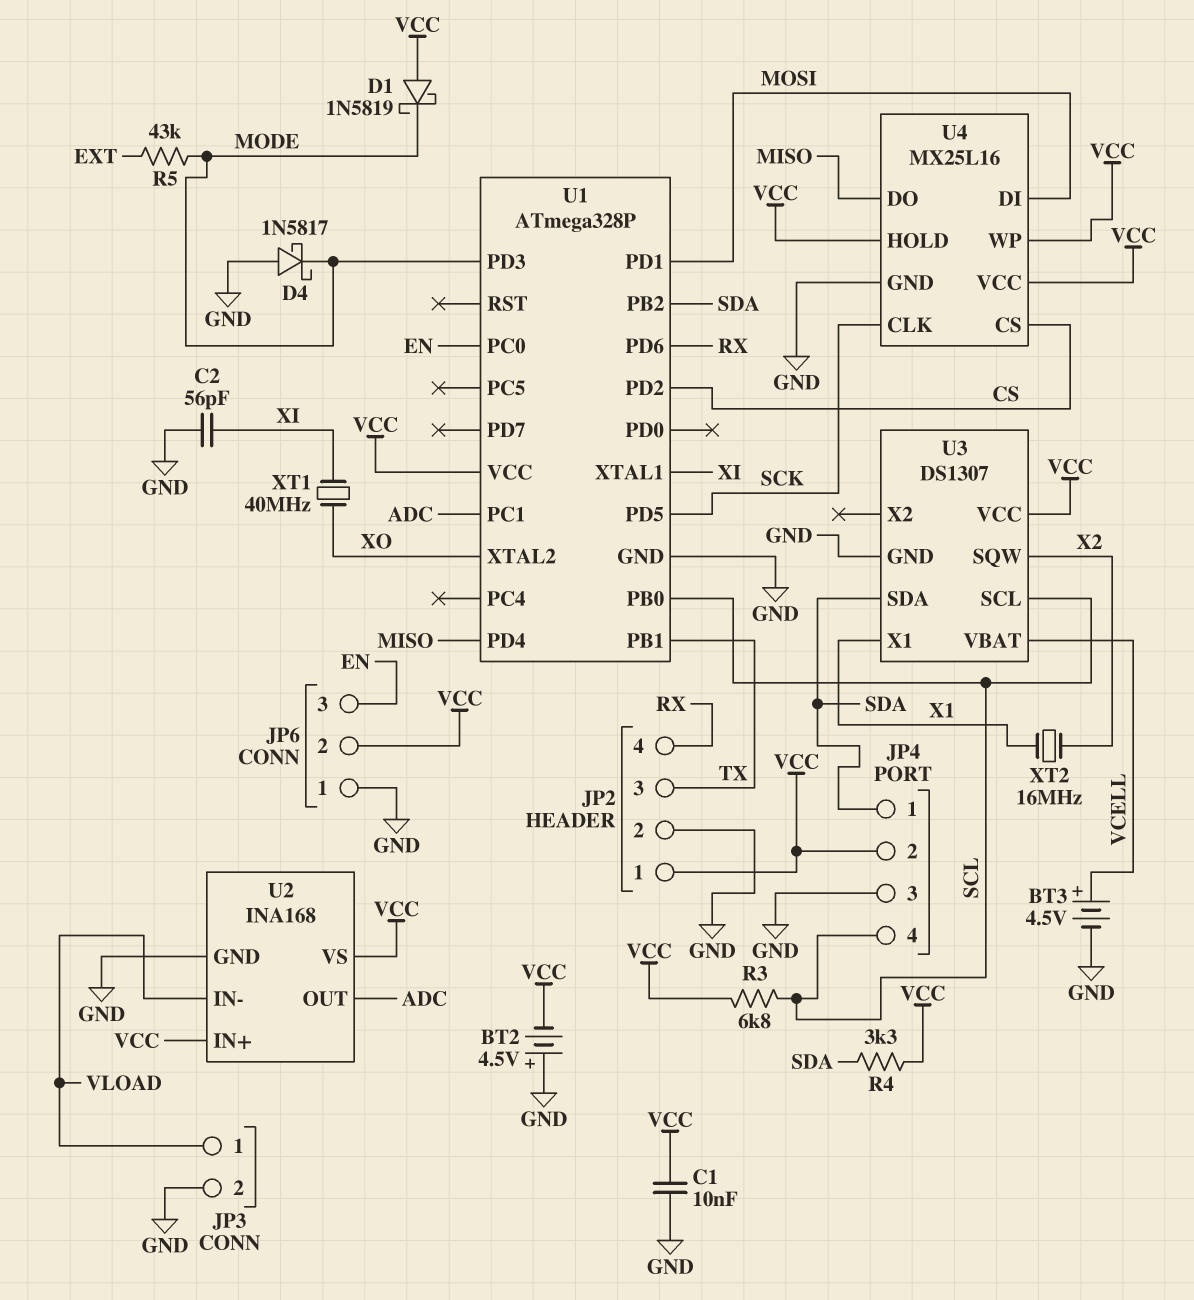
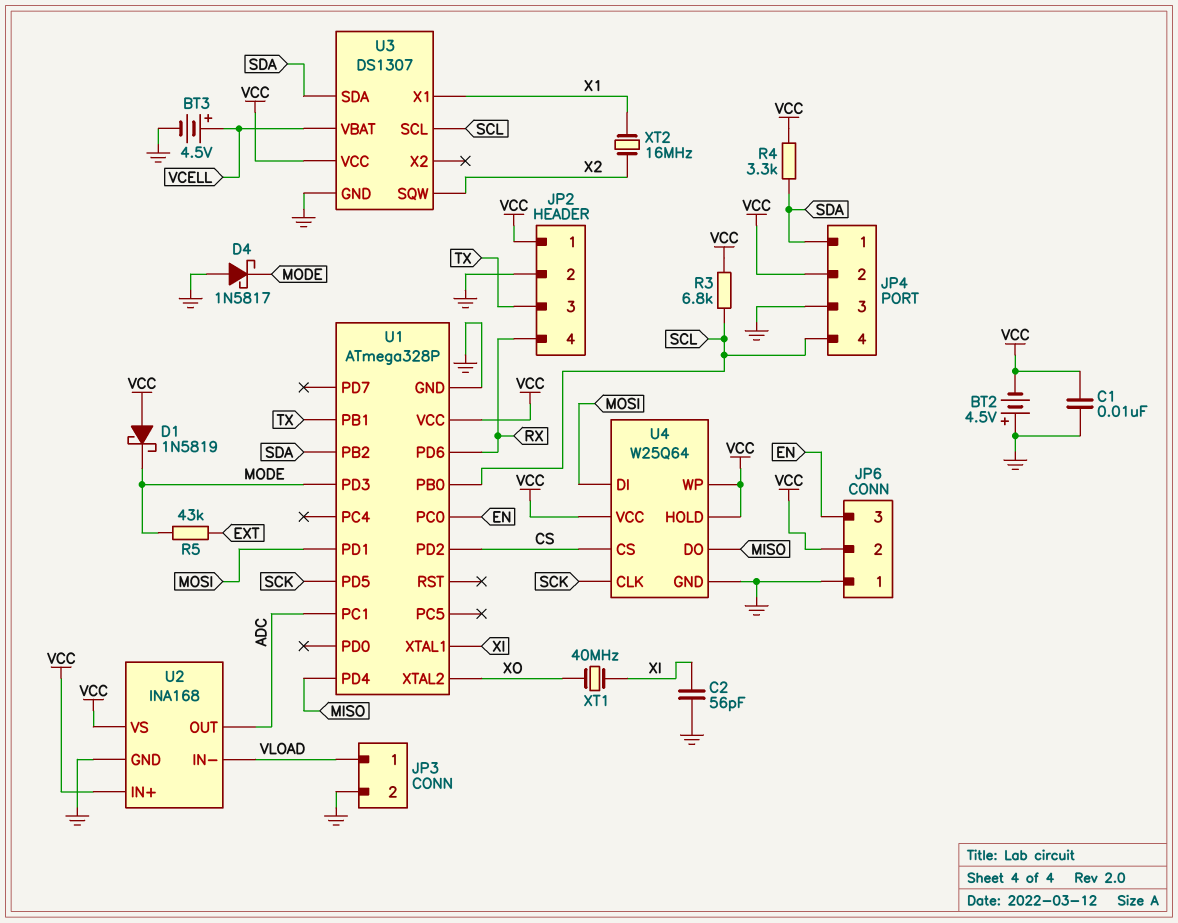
U4: MX25L16 -> W25Q64

